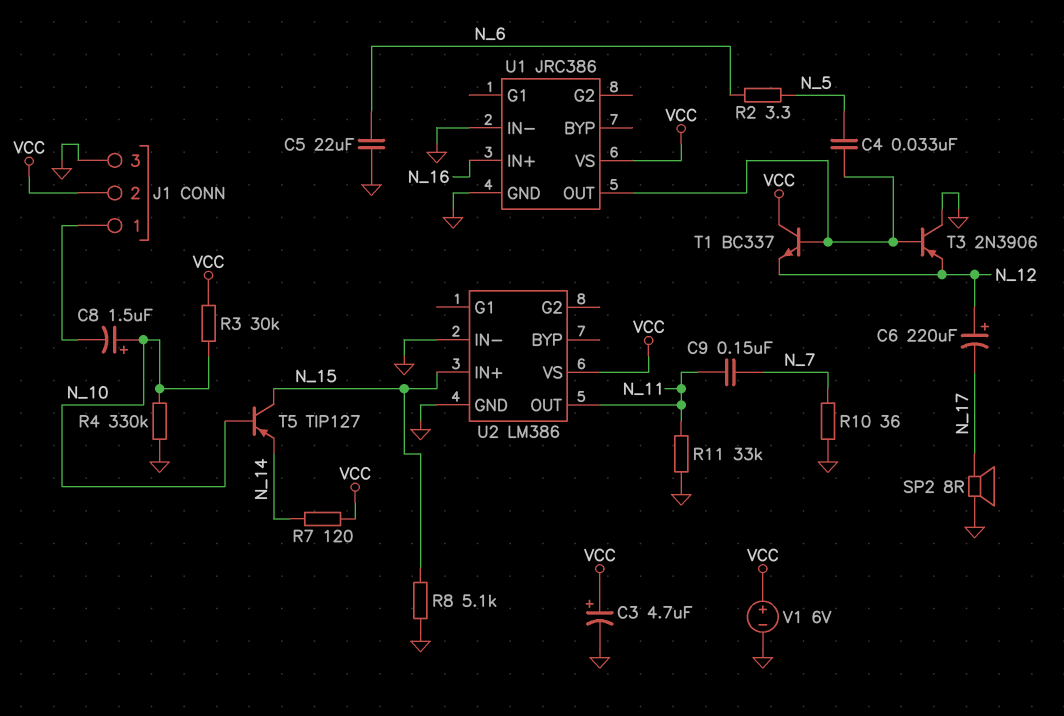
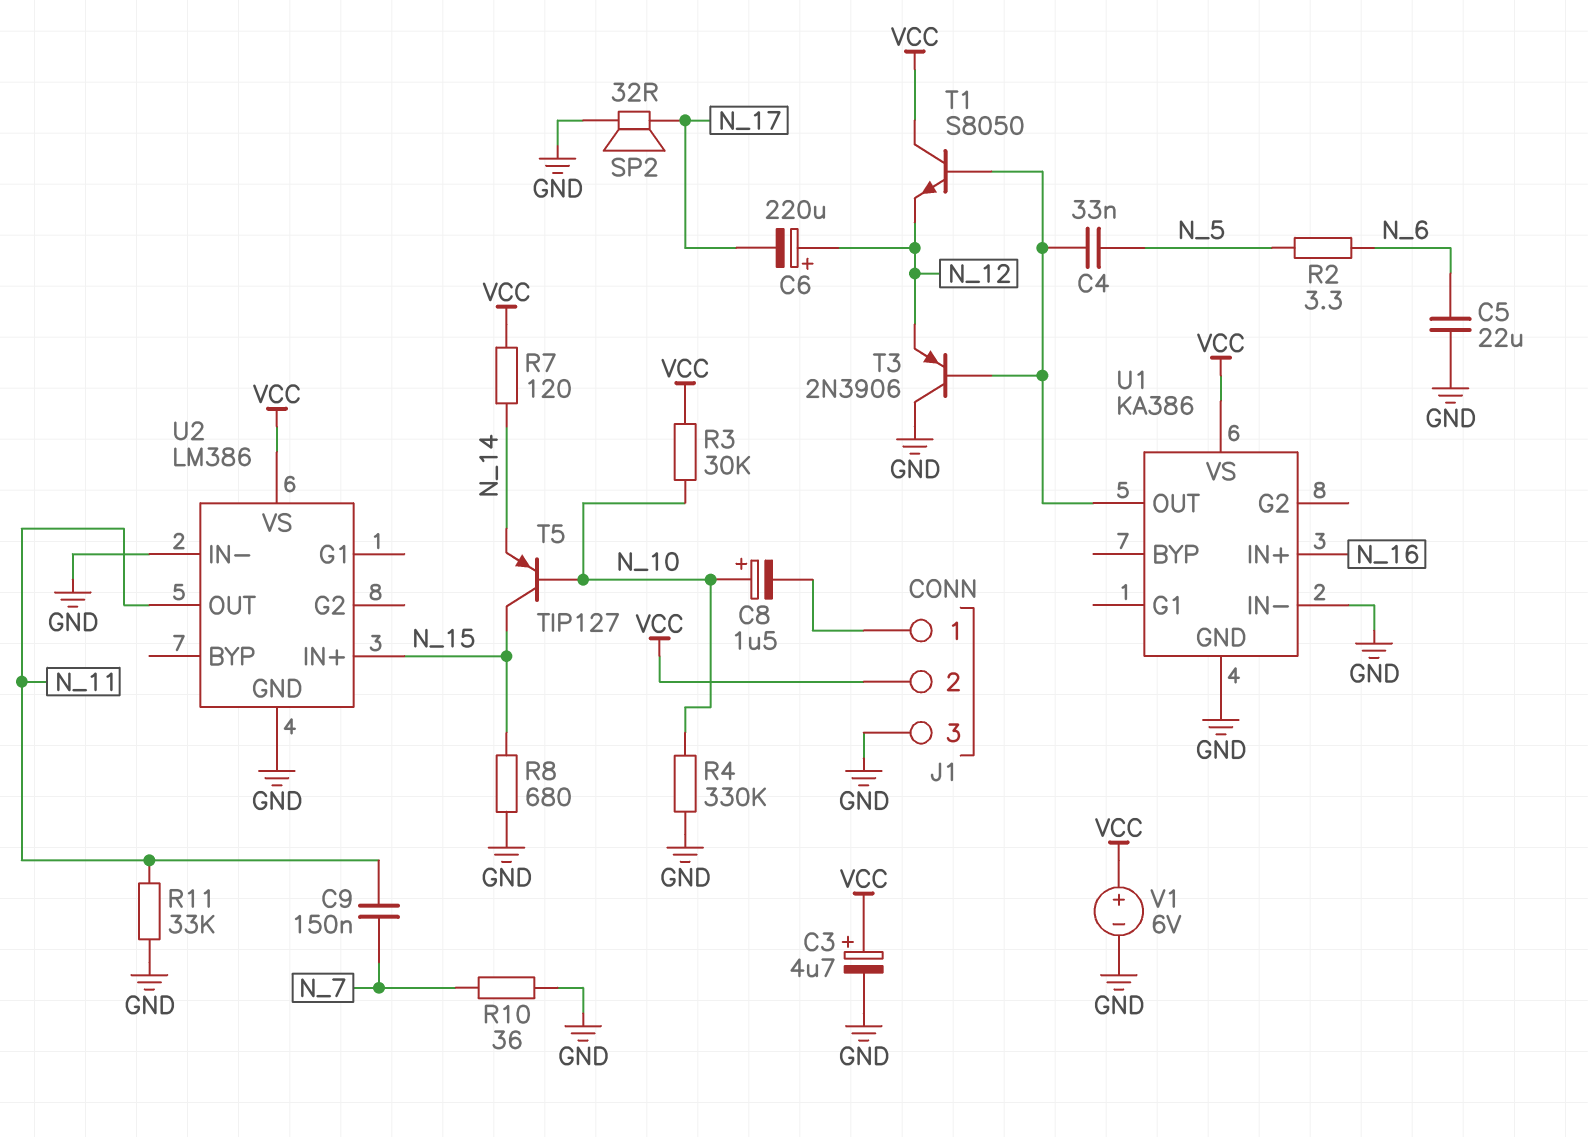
R8: 5.1k (GND, N_15) -> 680 (GND, N_15)
SP2: speaker 8R (GND, N_17) -> speaker 32R (GND, N_17)
T1: NPN BC337 (B U1/OUT, C VCC, E N_12) -> NPN S8050 (B U1/OUT, C VCC, E N_12)
U1: JRC386 -> KA386

